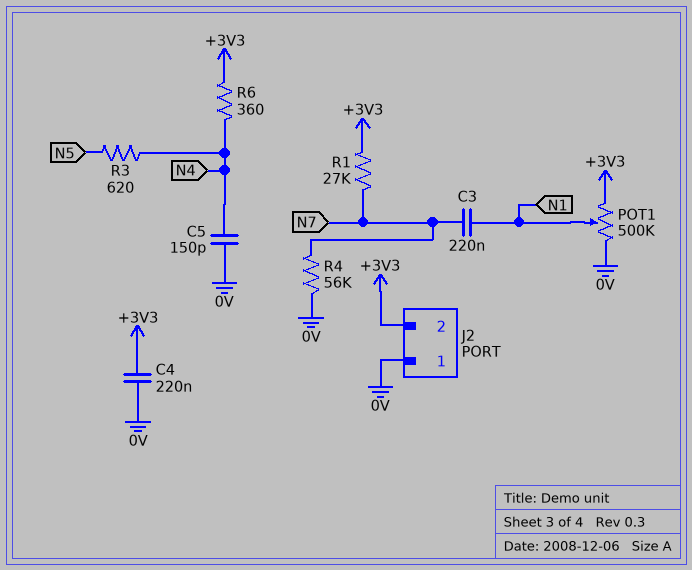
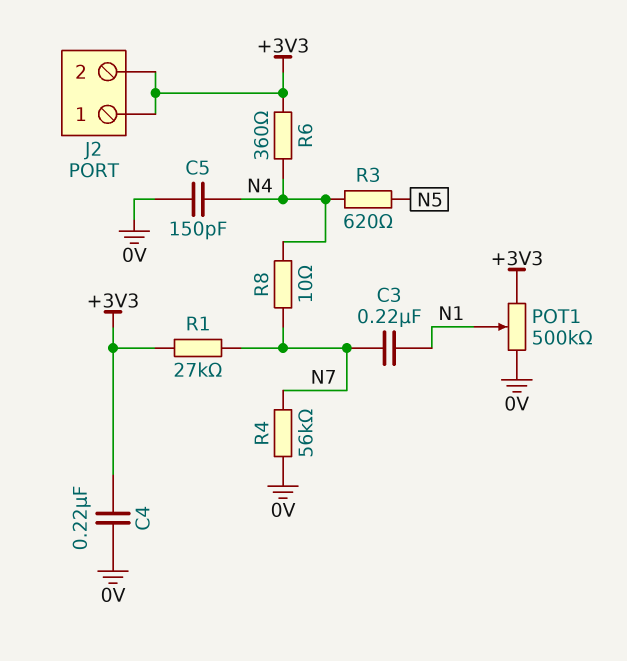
J2 pin 1: 0V -> +3V3
R8: none -> 10 (N4, N7)

